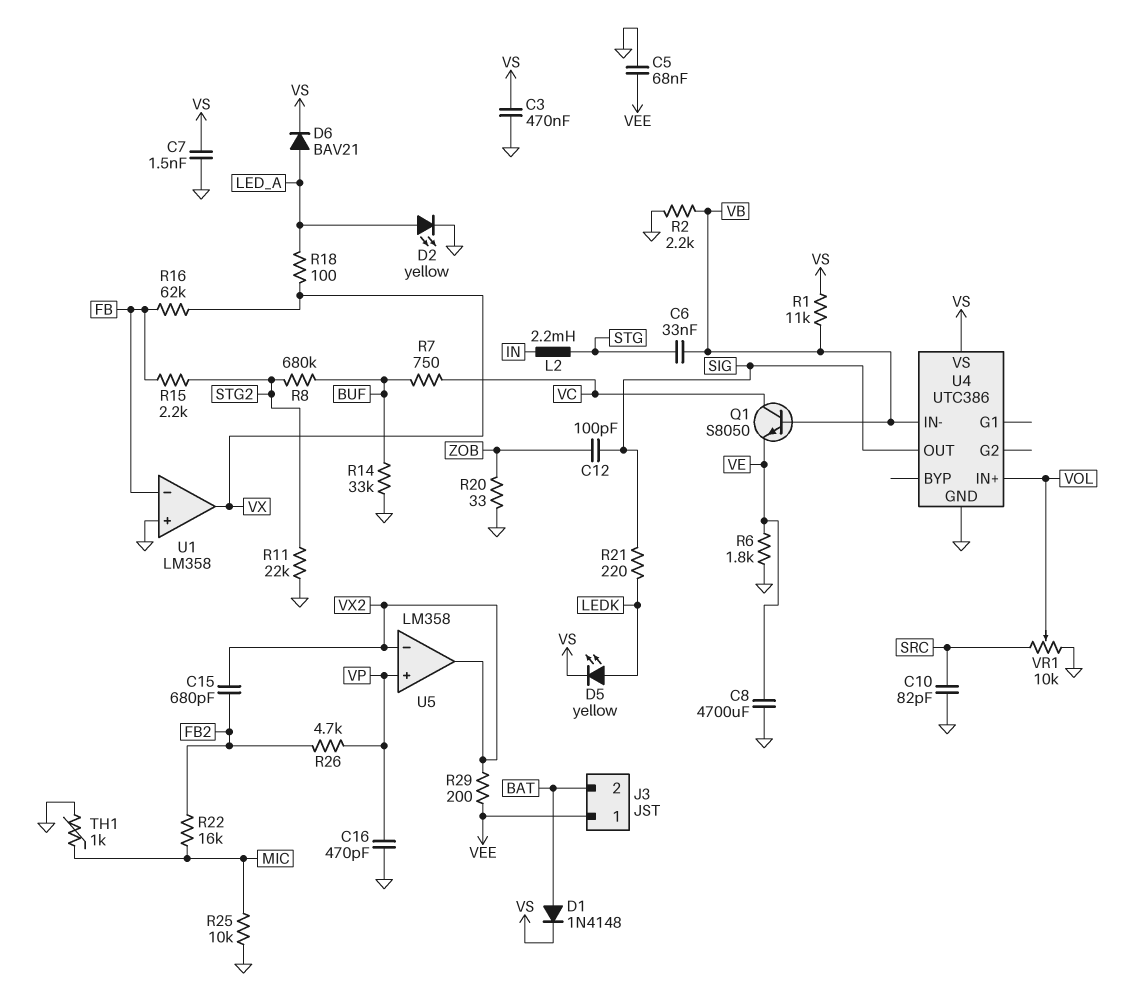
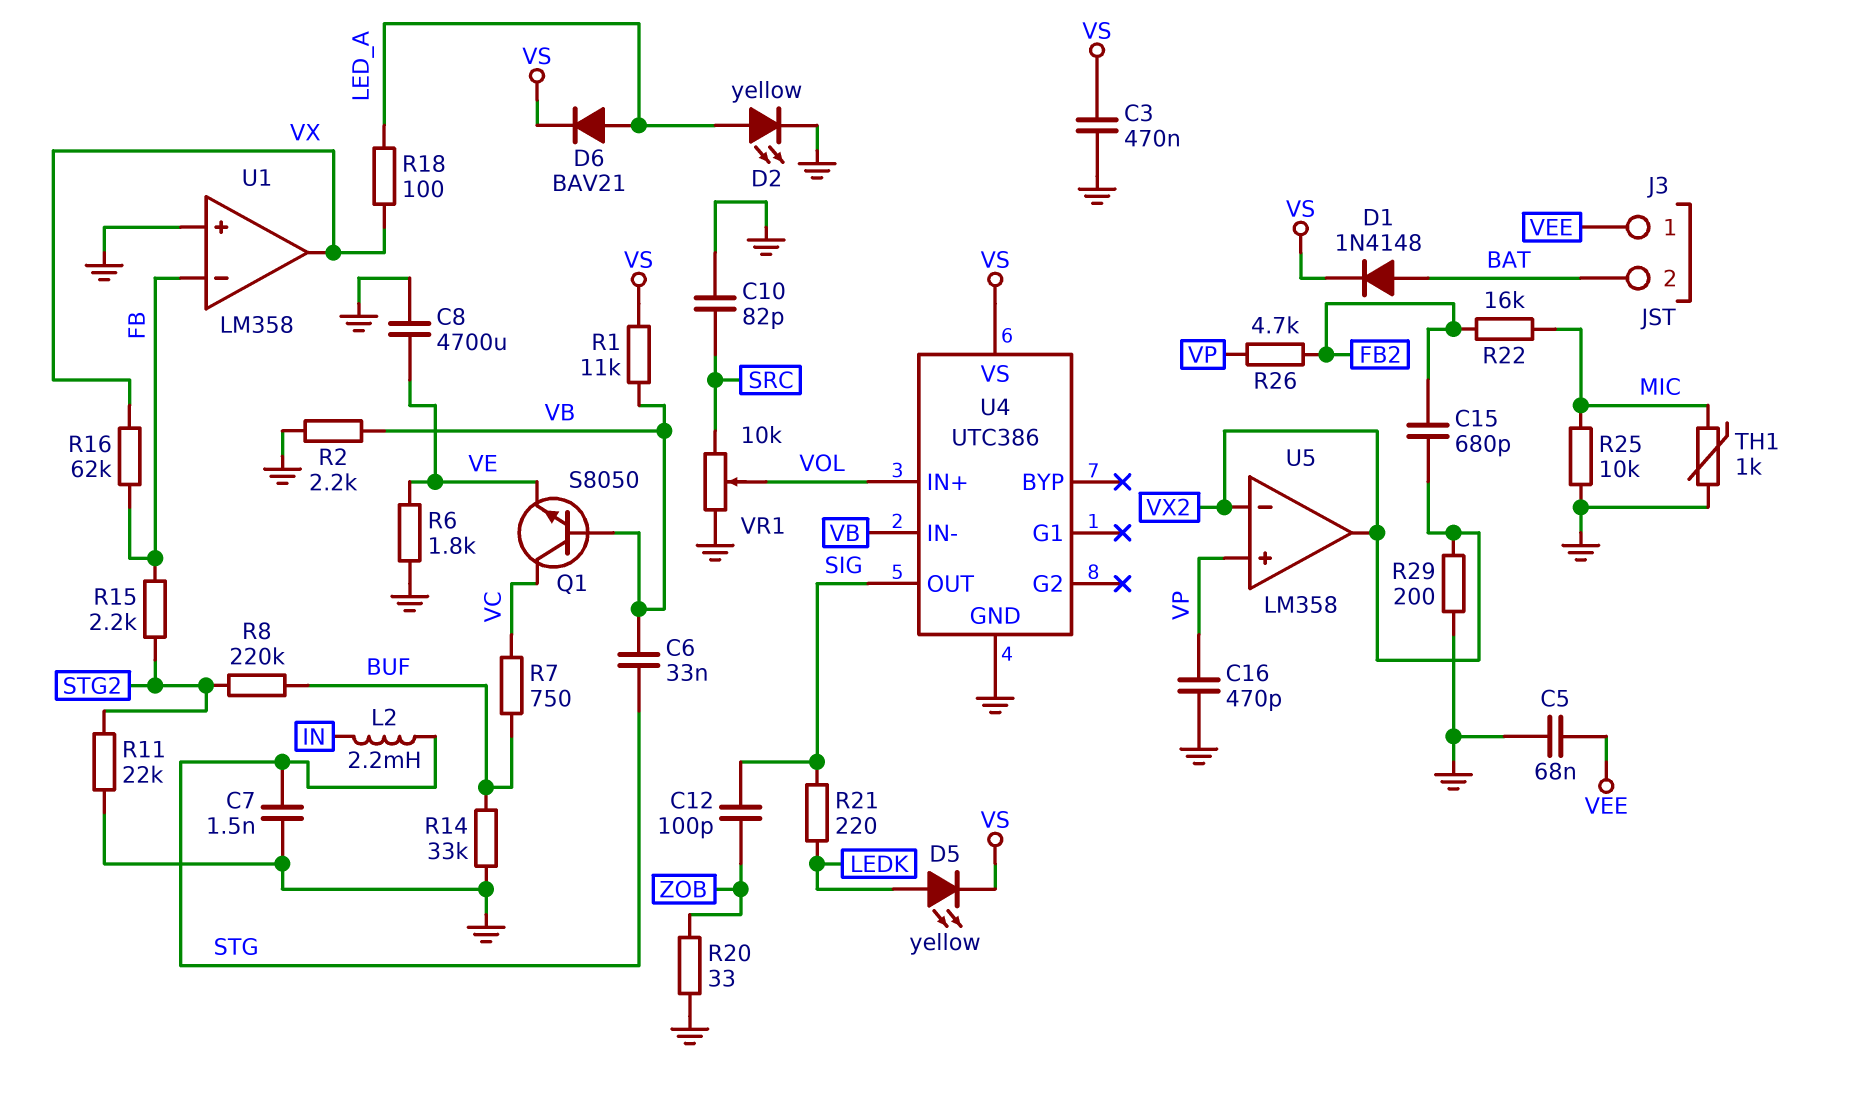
C7: 1.5nF (GND, VS) -> 1.5nF (GND, STG)
R8: 680k (BUF, STG2) -> 220k (BUF, STG2)
R29: 200 (VEE, VX2) -> 200 (GND, VX2)

